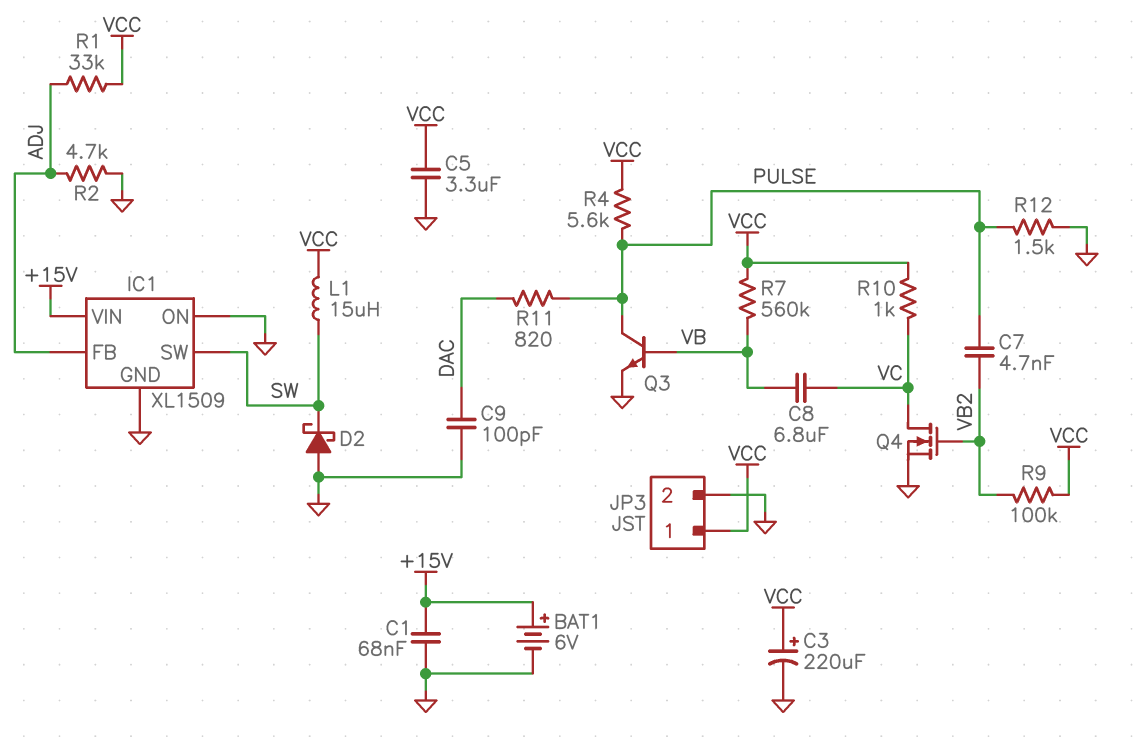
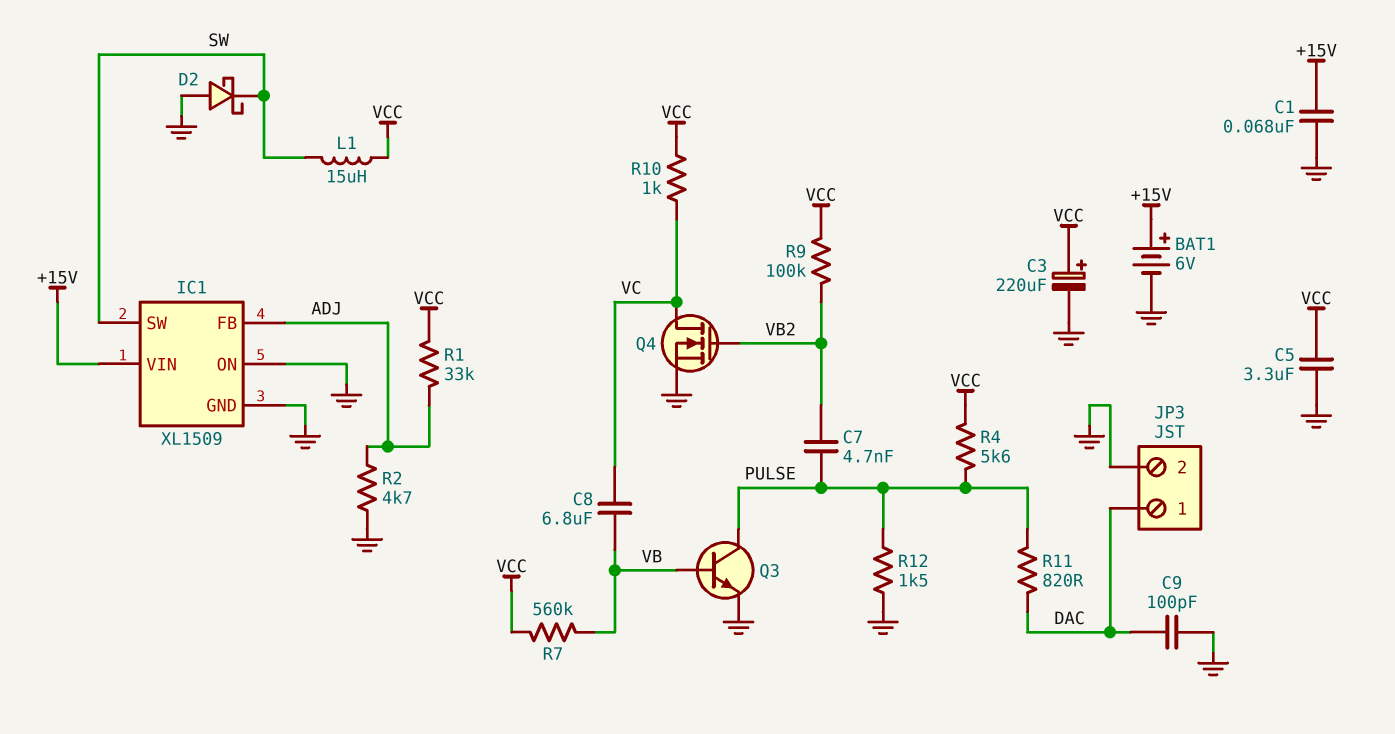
JP3 pin 1: VCC -> DAC

